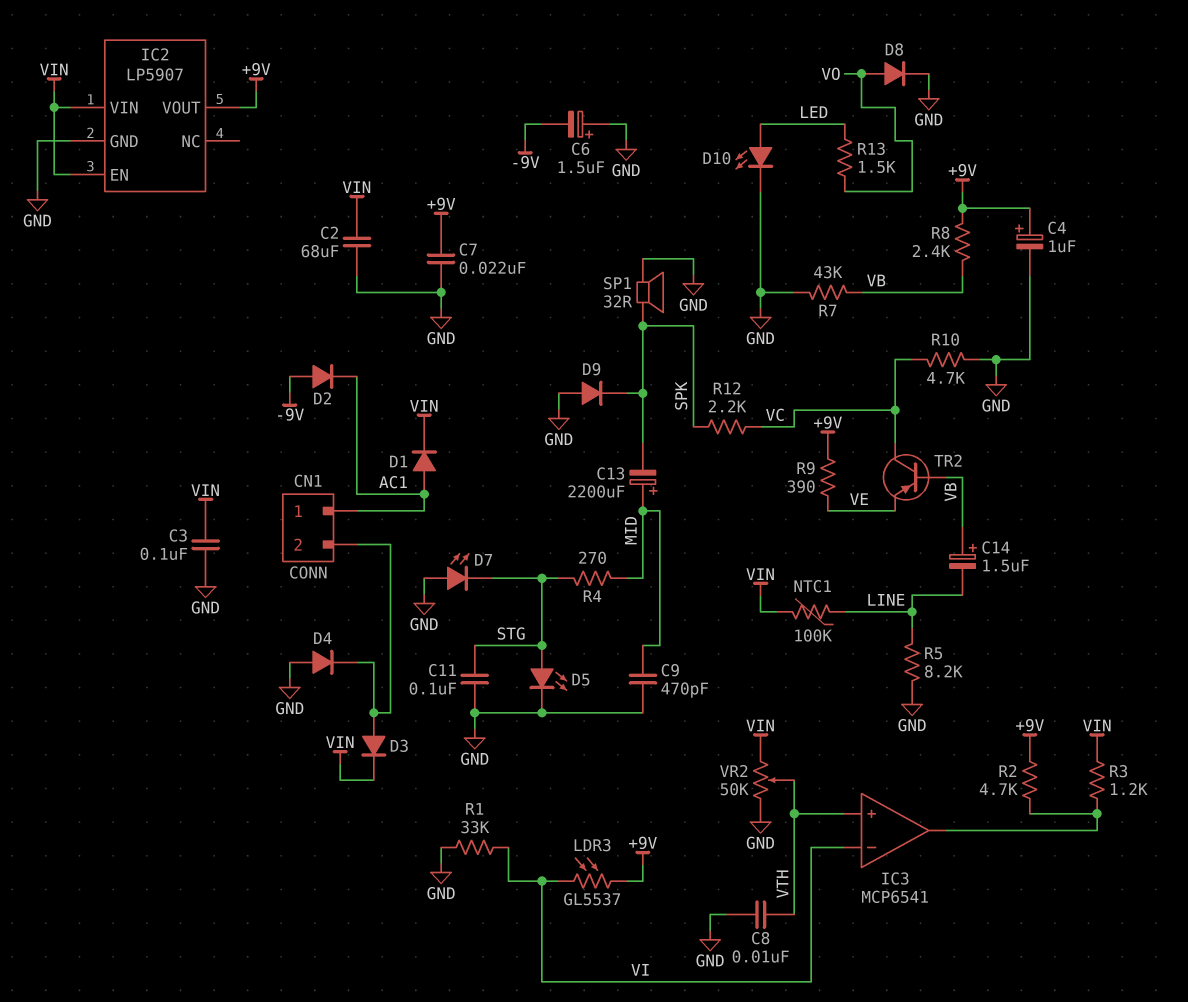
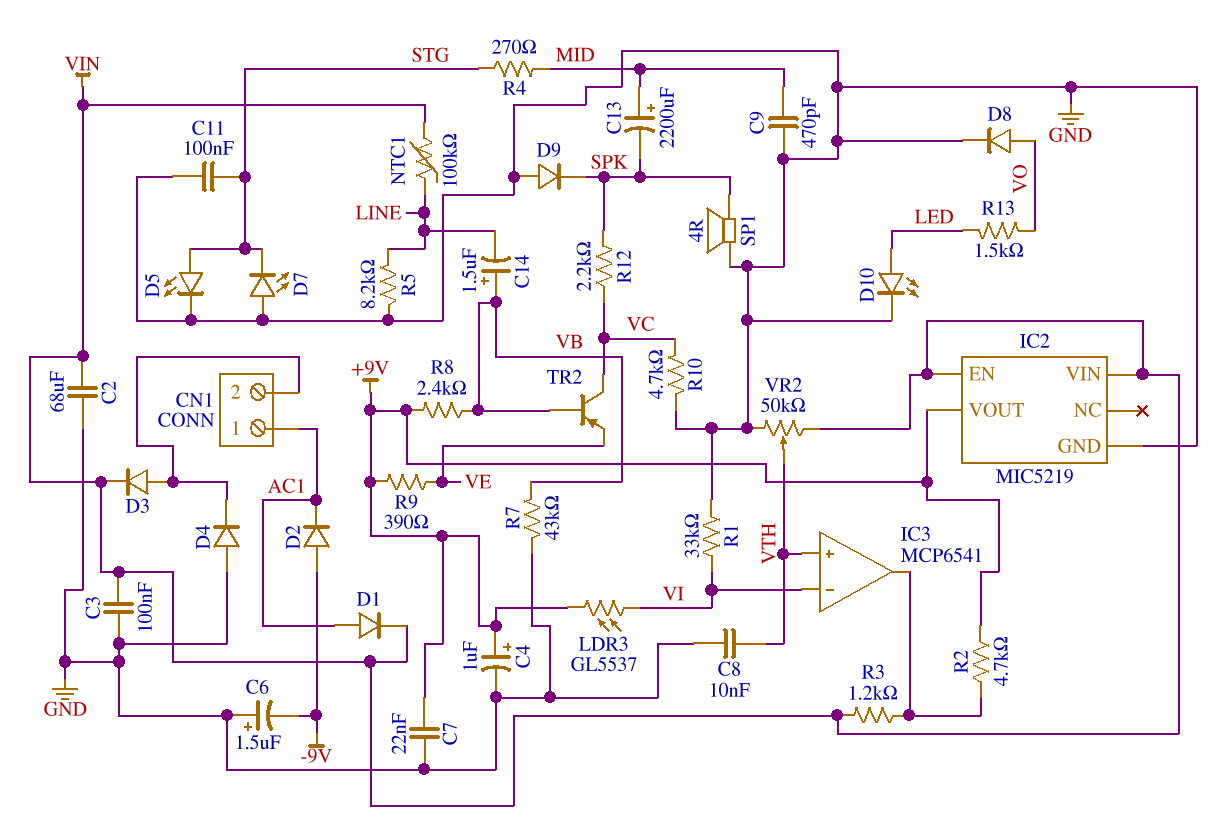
IC2: LP5907 -> MIC5219
SP1: speaker 32R (GND, SPK) -> speaker 4R (GND, SPK)

